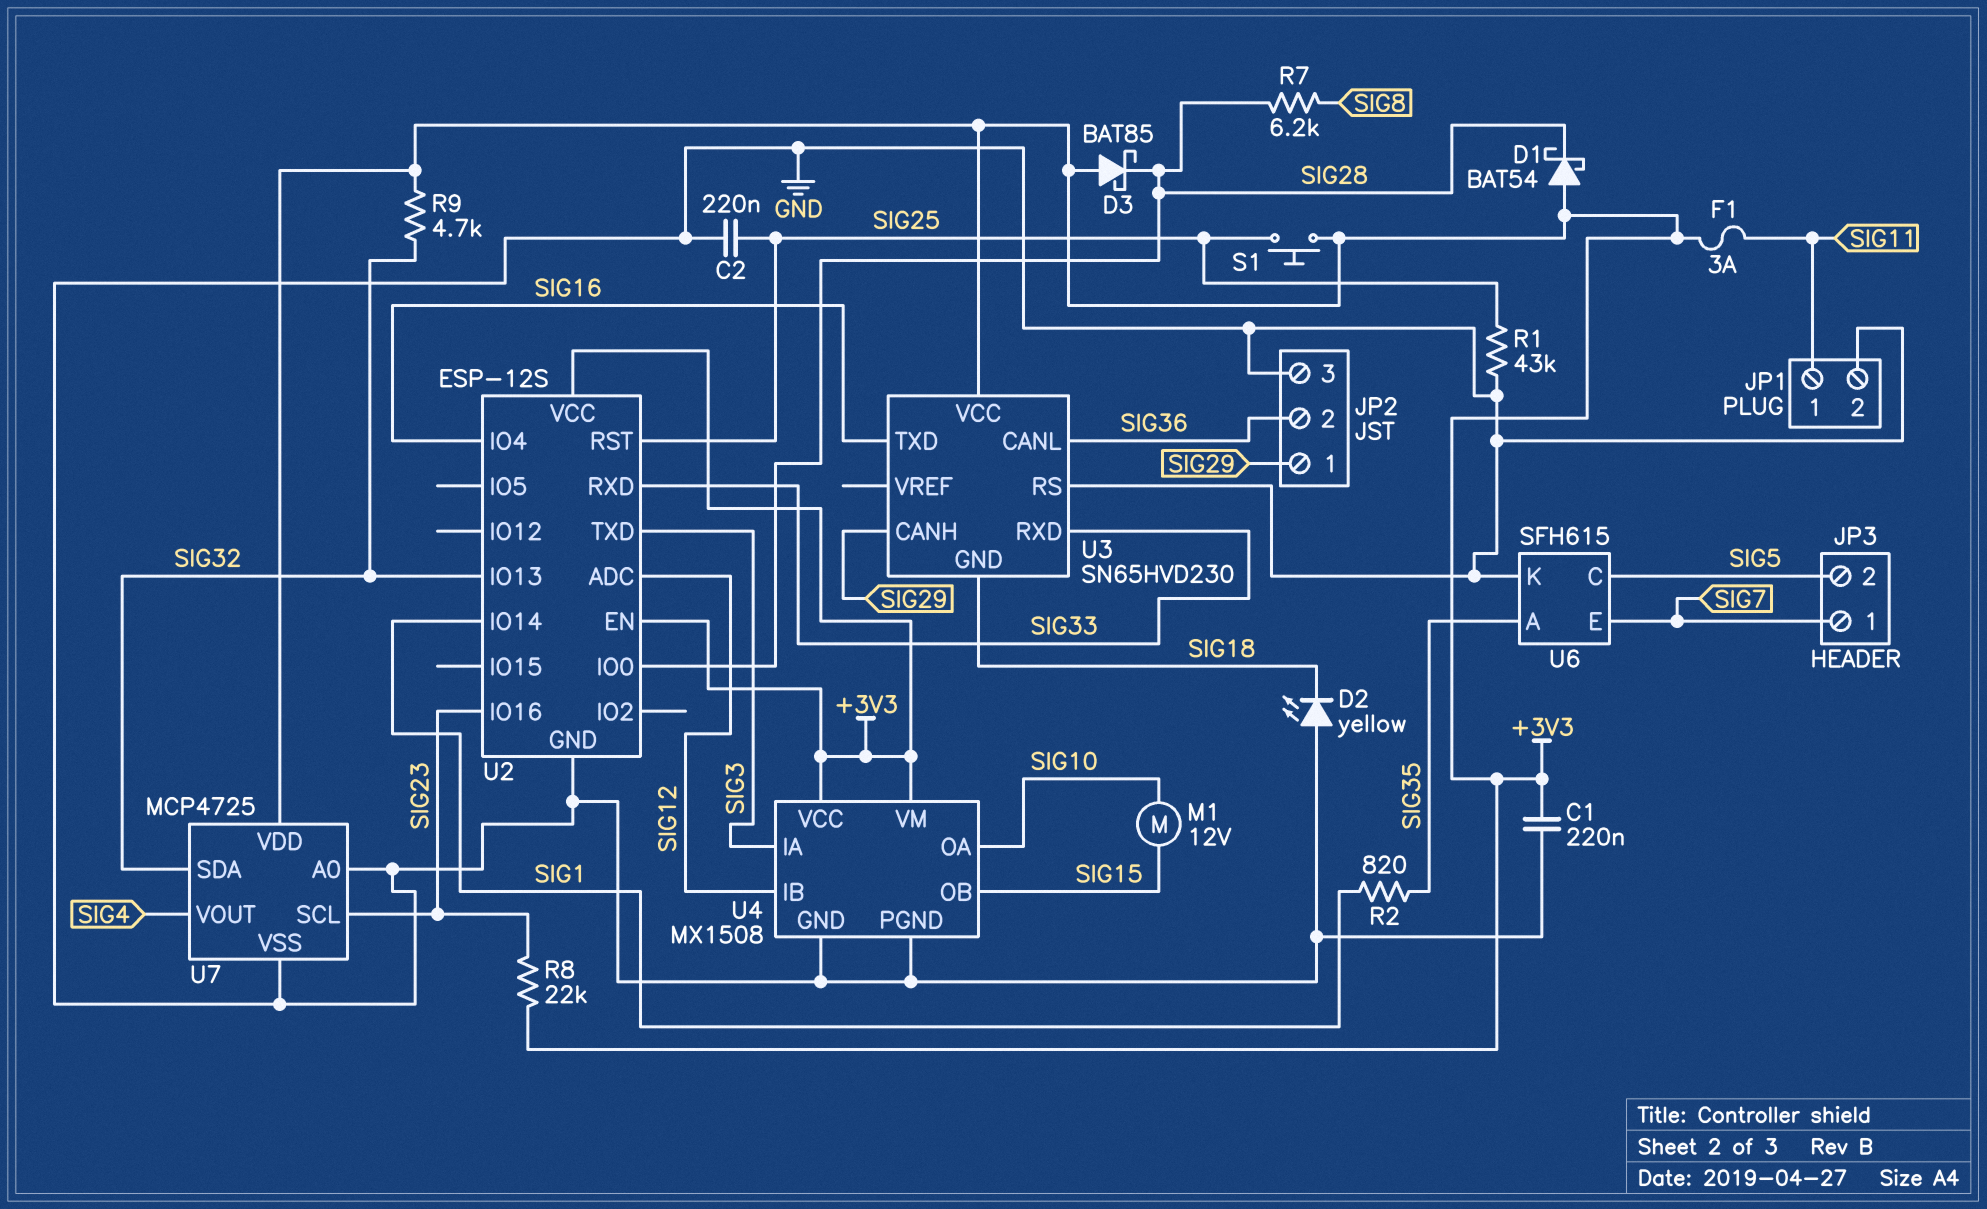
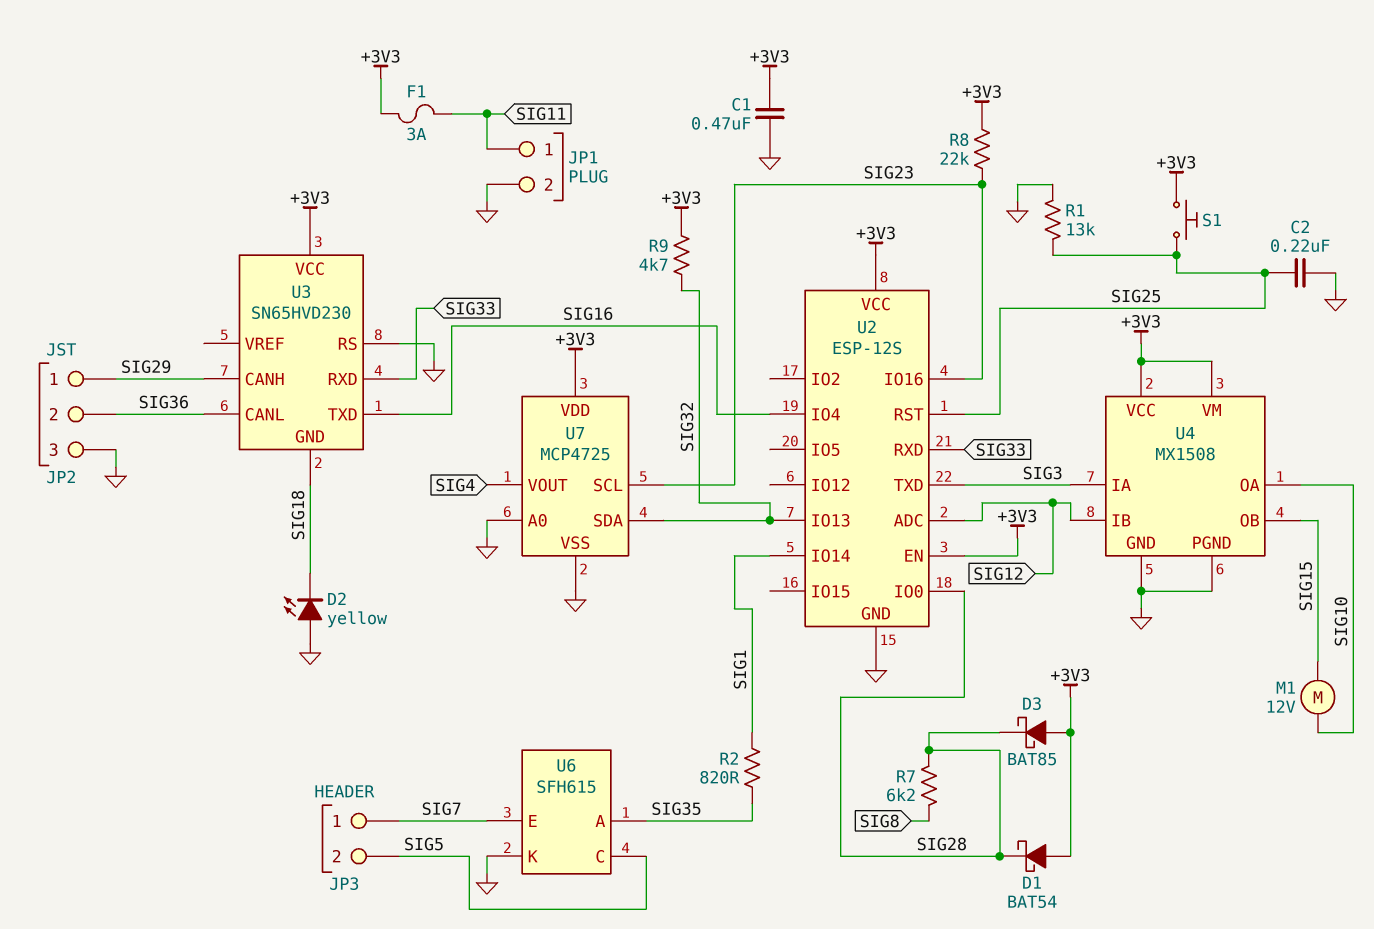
C1: 220nF (+3V3, GND) -> 470nF (+3V3, GND)
R1: 43k (GND, SIG25) -> 13k (GND, SIG25)

